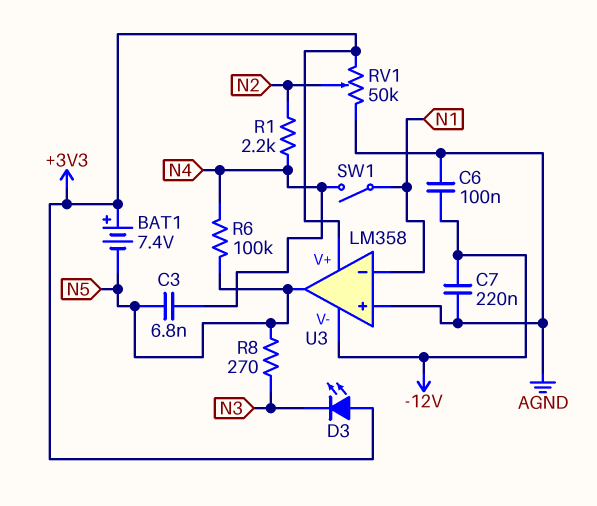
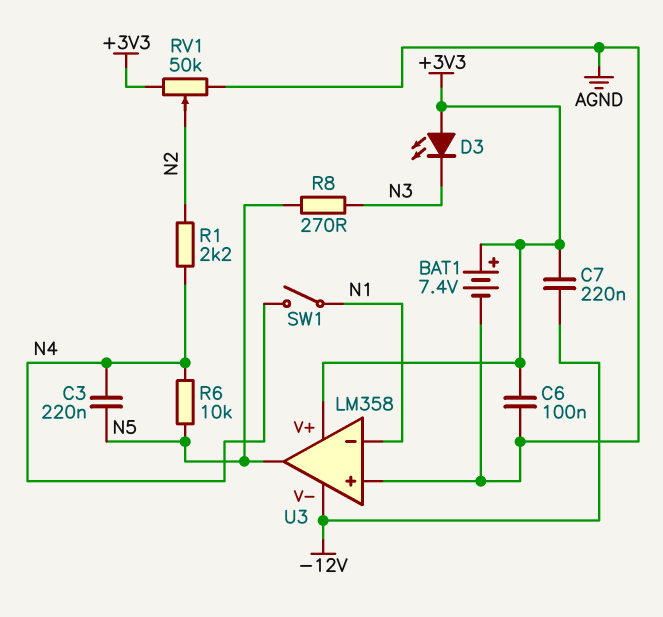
BAT1: 7.4V (plus +3V3, minus N5) -> 7.4V (plus +3V3, minus AGND)
C3: 6.8nF (N4, N5) -> 220nF (N4, N5)
C6: 100nF (-12V, AGND) -> 100nF (+3V3, AGND)
C7: 220nF (-12V, AGND) -> 220nF (+3V3, -12V)
R6: 100k (N4, N5) -> 10k (N4, N5)

